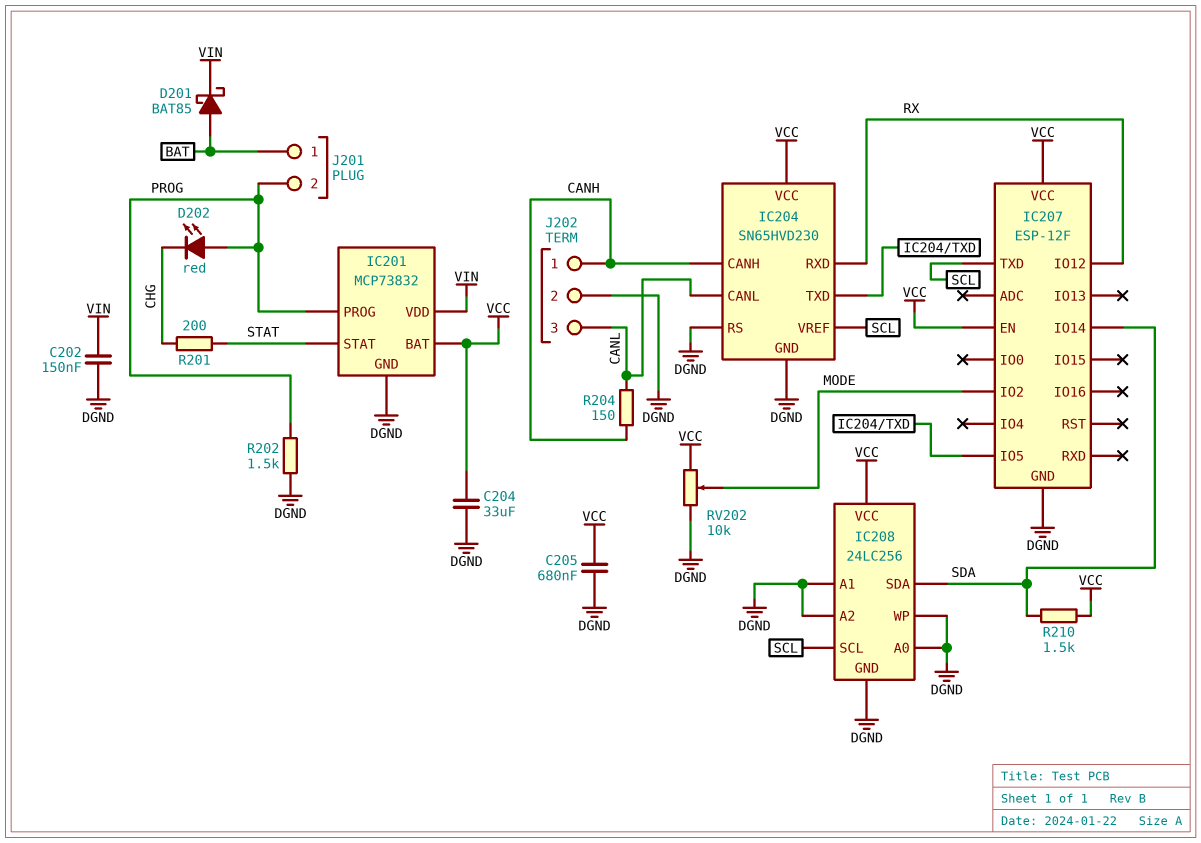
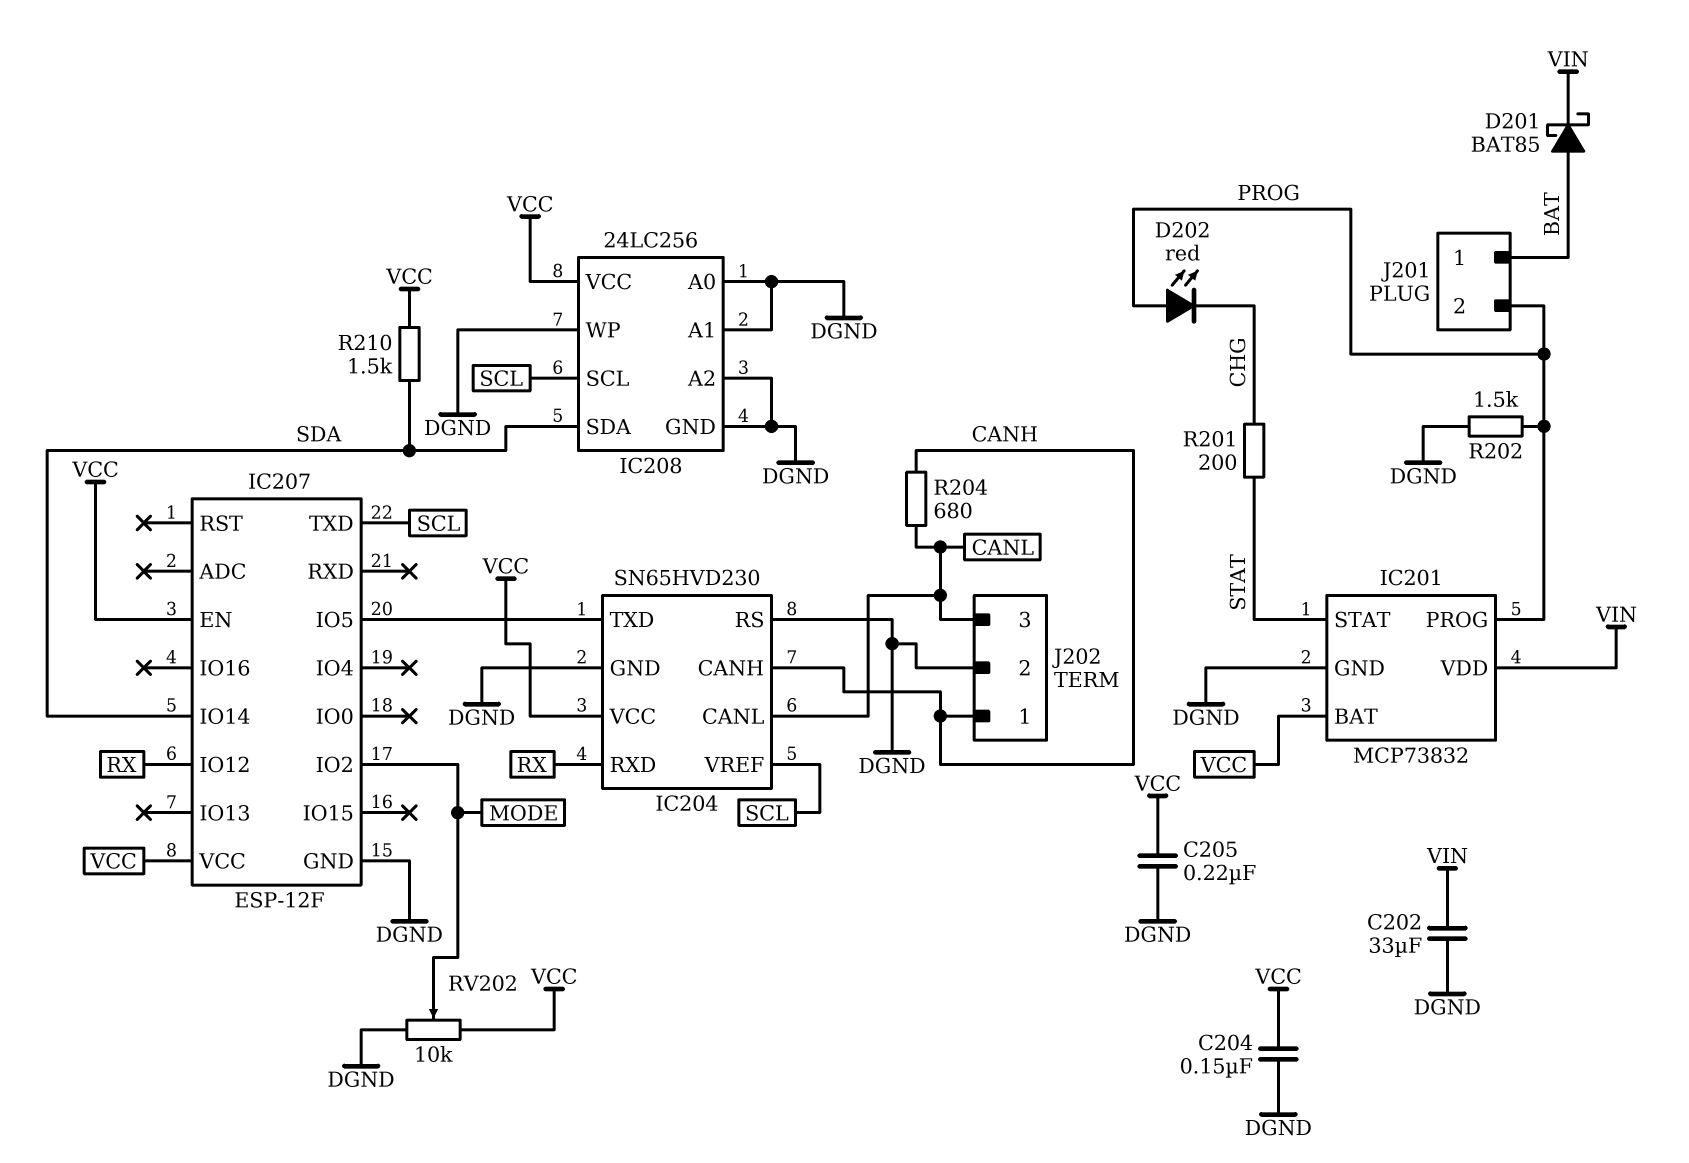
C202: 150nF (DGND, VIN) -> 33uF (DGND, VIN)
C204: 33uF (DGND, VCC) -> 150nF (DGND, VCC)
C205: 680nF (DGND, VCC) -> 220nF (DGND, VCC)
R204: 150 (CANH, CANL) -> 680 (CANH, CANL)

